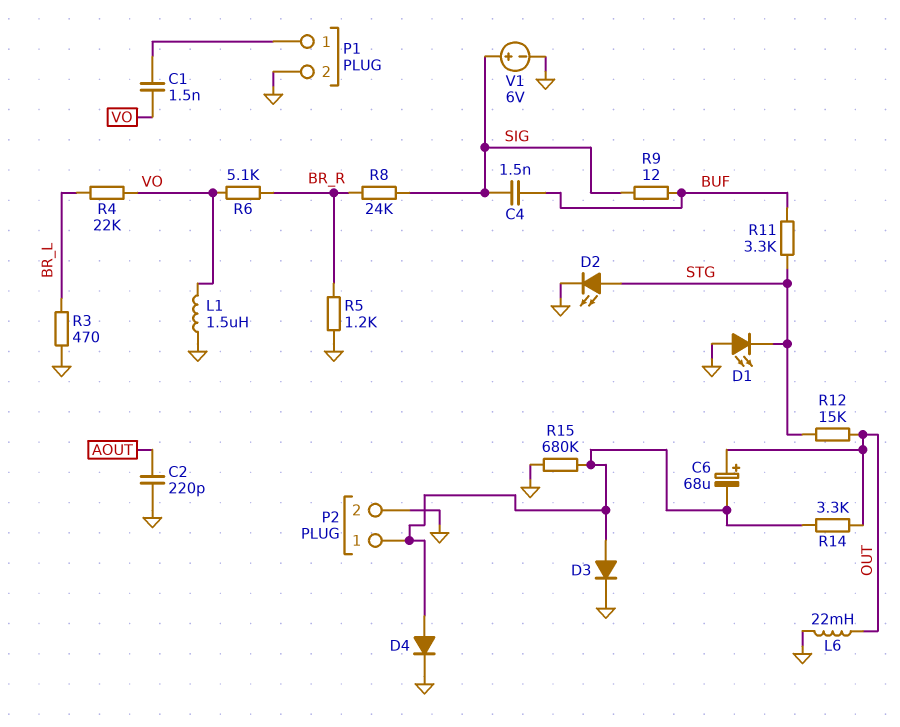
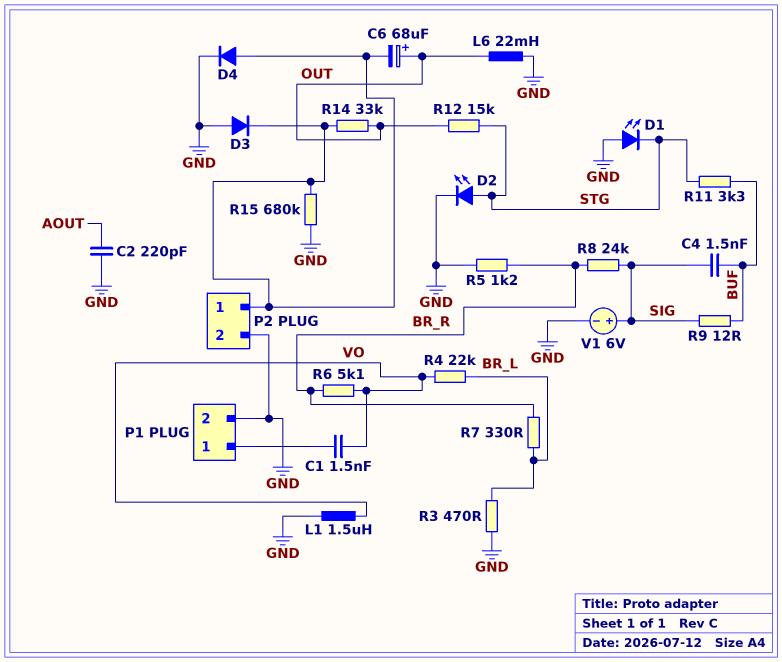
D3: diode (A P2/1, K GND) -> diode (A GND, K P2/1)
R7: none -> 330 (BR_L, BR_R)
R14: 3.3k (OUT, P2/1) -> 33k (OUT, P2/1)

